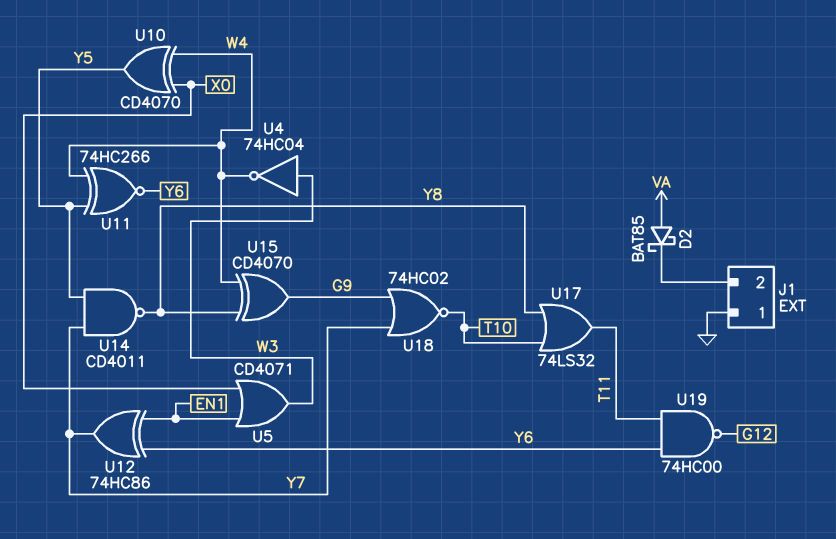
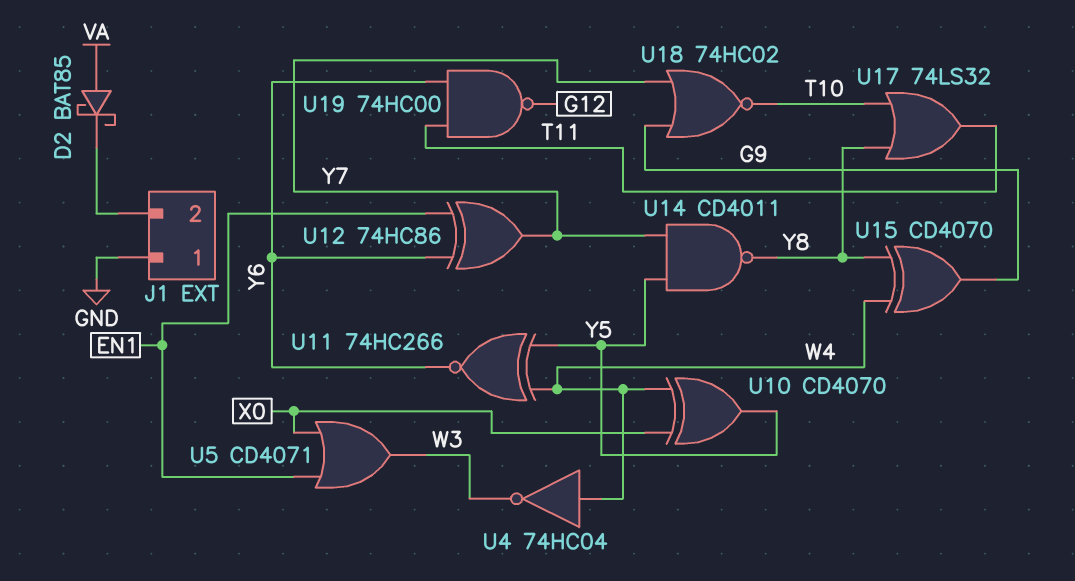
U4: NOT 74HC04 (in W3, out W4) -> NOT 74HC04 (in W4, out W3)

